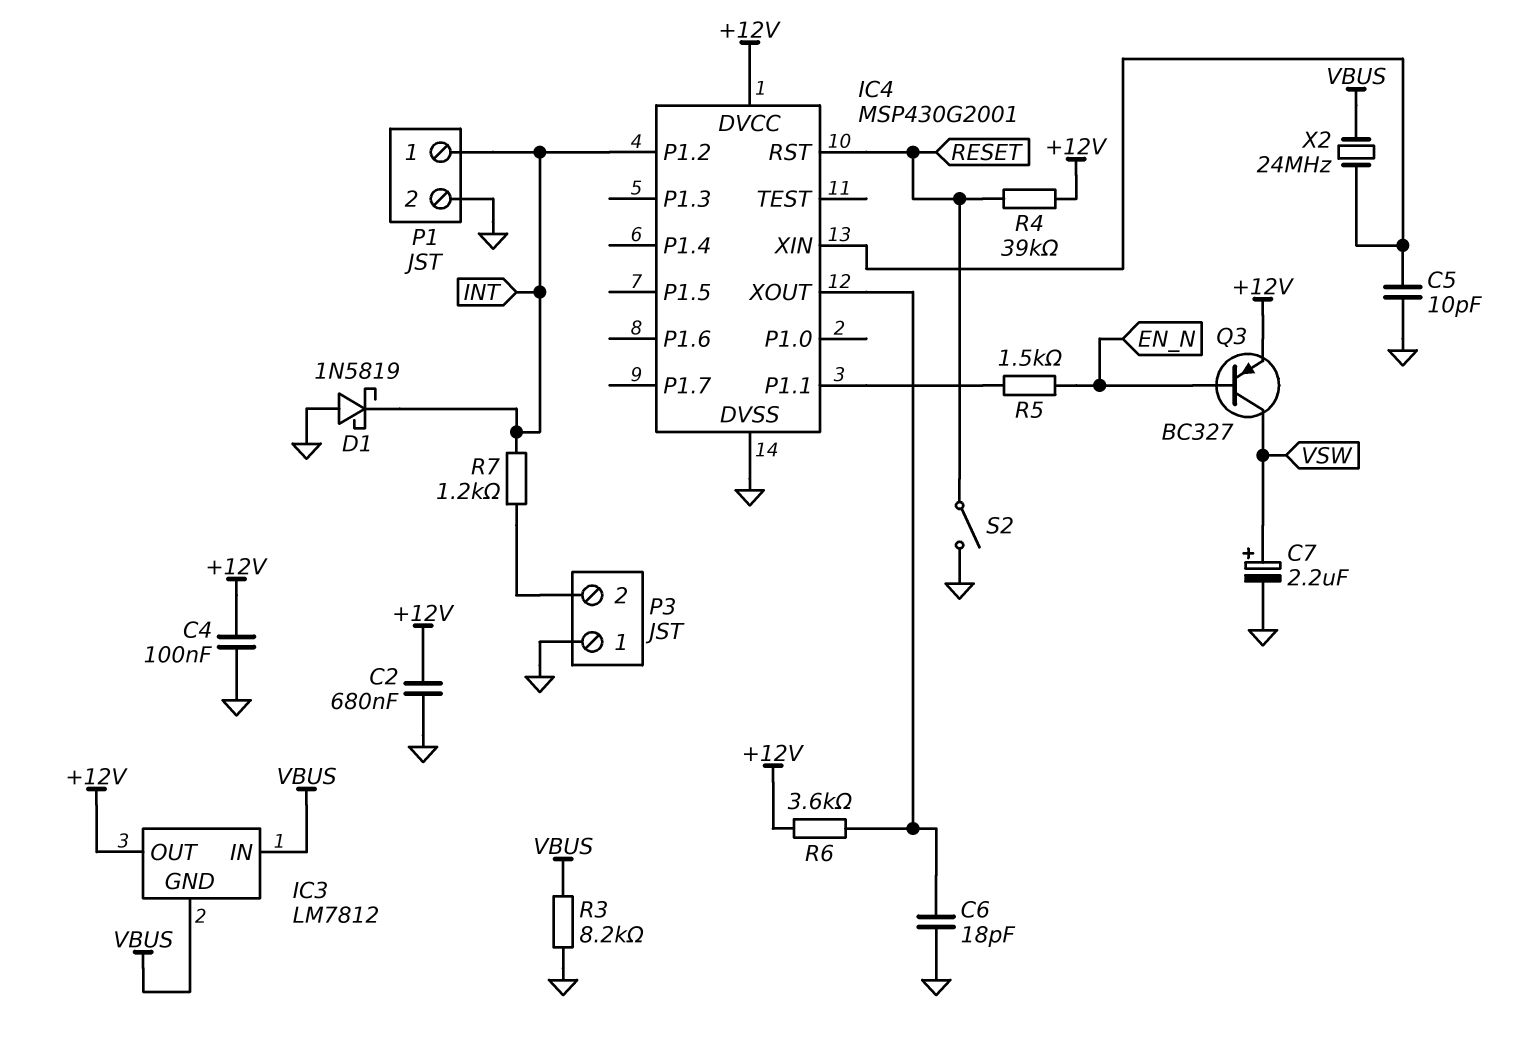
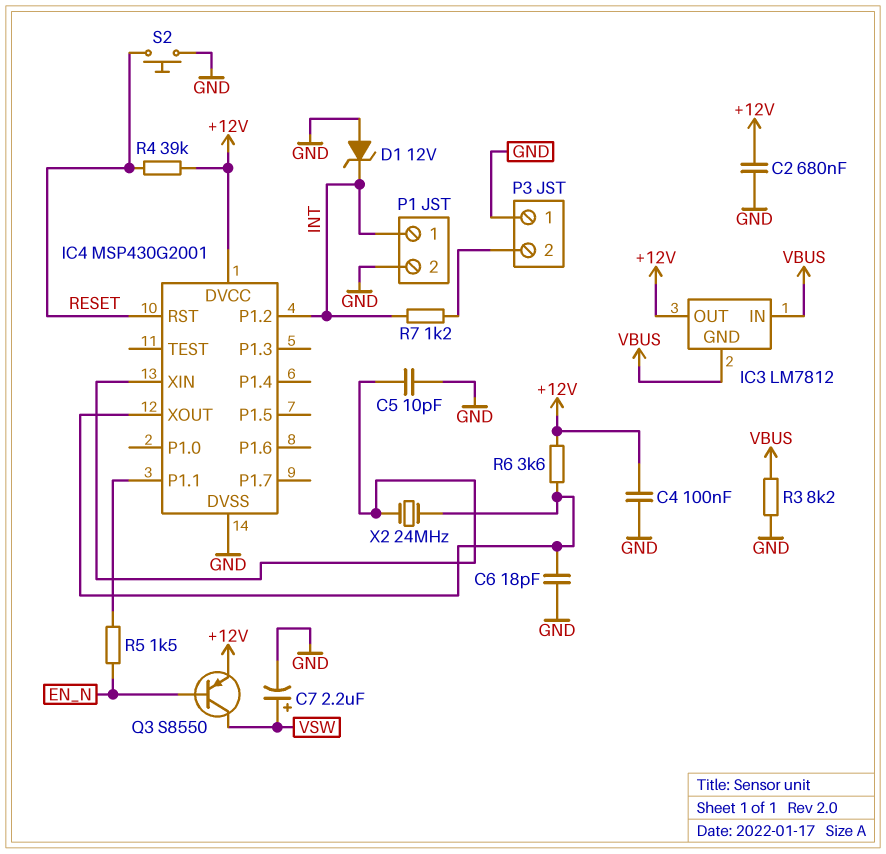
D1: schottky 1N5819 (A GND, K INT) -> zener 12V (A GND, K INT)
Q3: PNP BC327 (B EN_N, C VSW, E +12V) -> PNP S8550 (B EN_N, C VSW, E +12V)
S2: switch (GND, RESET) -> button (GND, RESET)
X2: 24MHz (IC4/XIN, VBUS) -> 24MHz (IC4/XIN, IC4/XOUT)

